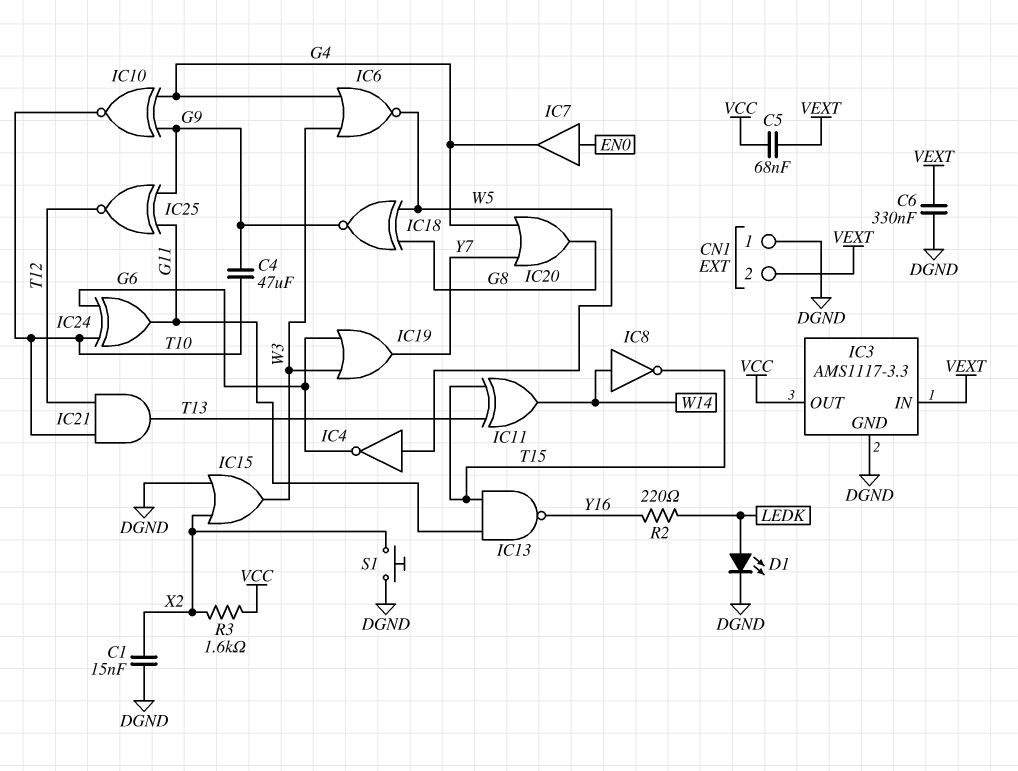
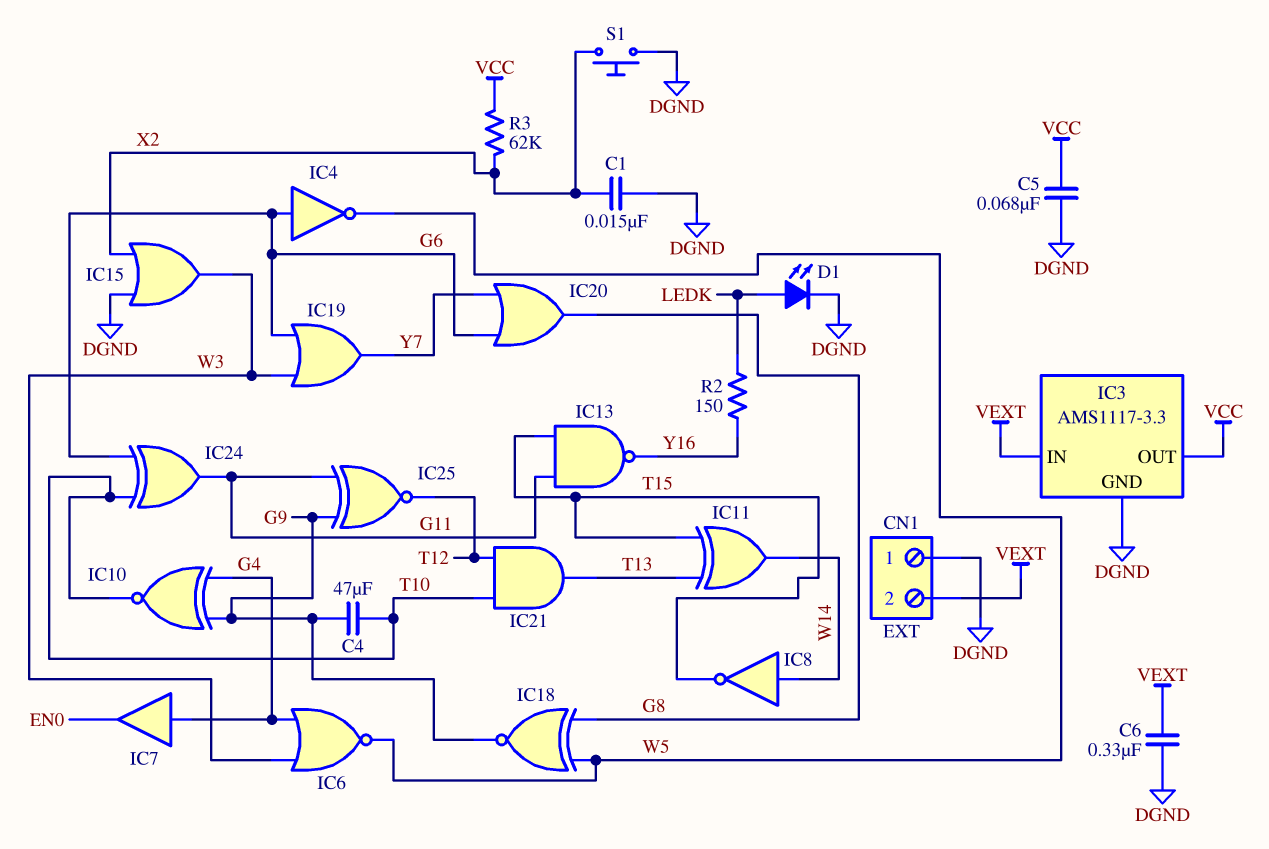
C5: 68nF (VCC, VEXT) -> 68nF (DGND, VCC)
IC4: NOT (in W5, out G6) -> NOT (in G6, out W5)
IC7: buffer (in EN0, out G4) -> buffer (in G4, out EN0)
IC20: OR (in G4, in Y7, out G8) -> OR (in G6, in Y7, out G8)
R2: 220 (LEDK, Y16) -> 150 (LEDK, Y16)
R3: 1.6k (VCC, X2) -> 62k (VCC, X2)

